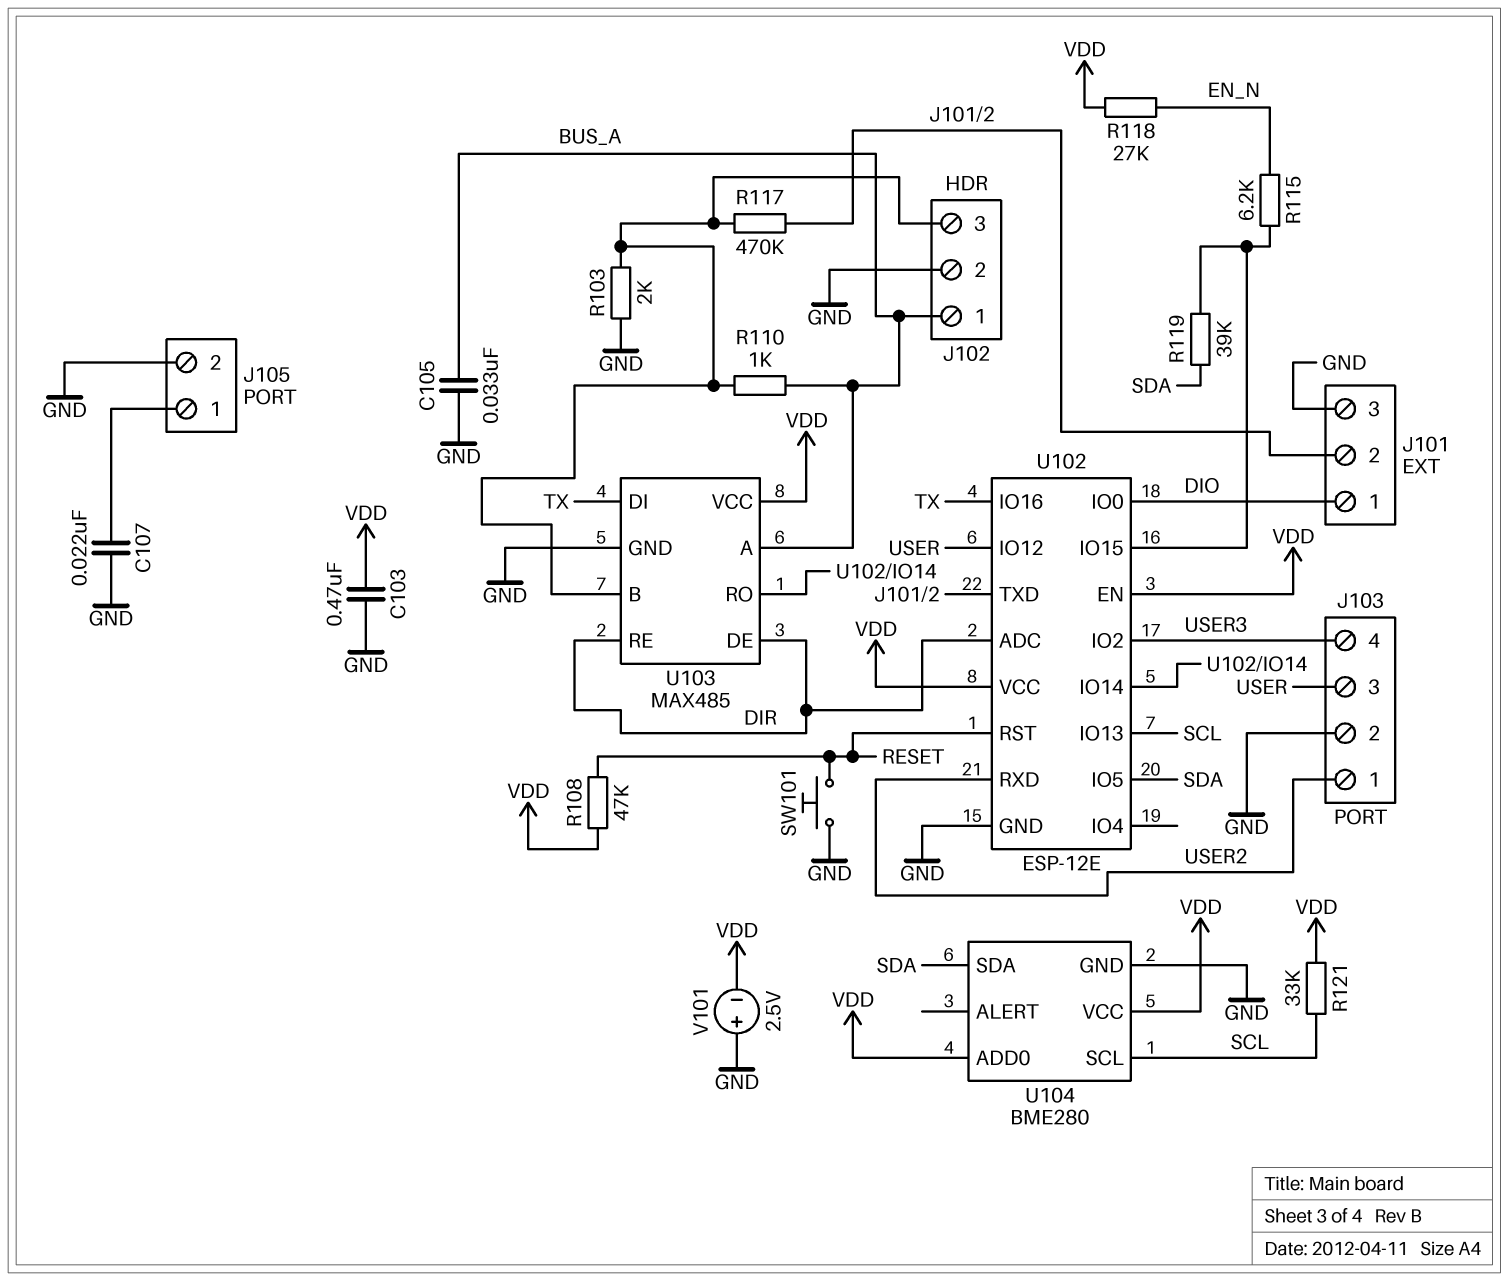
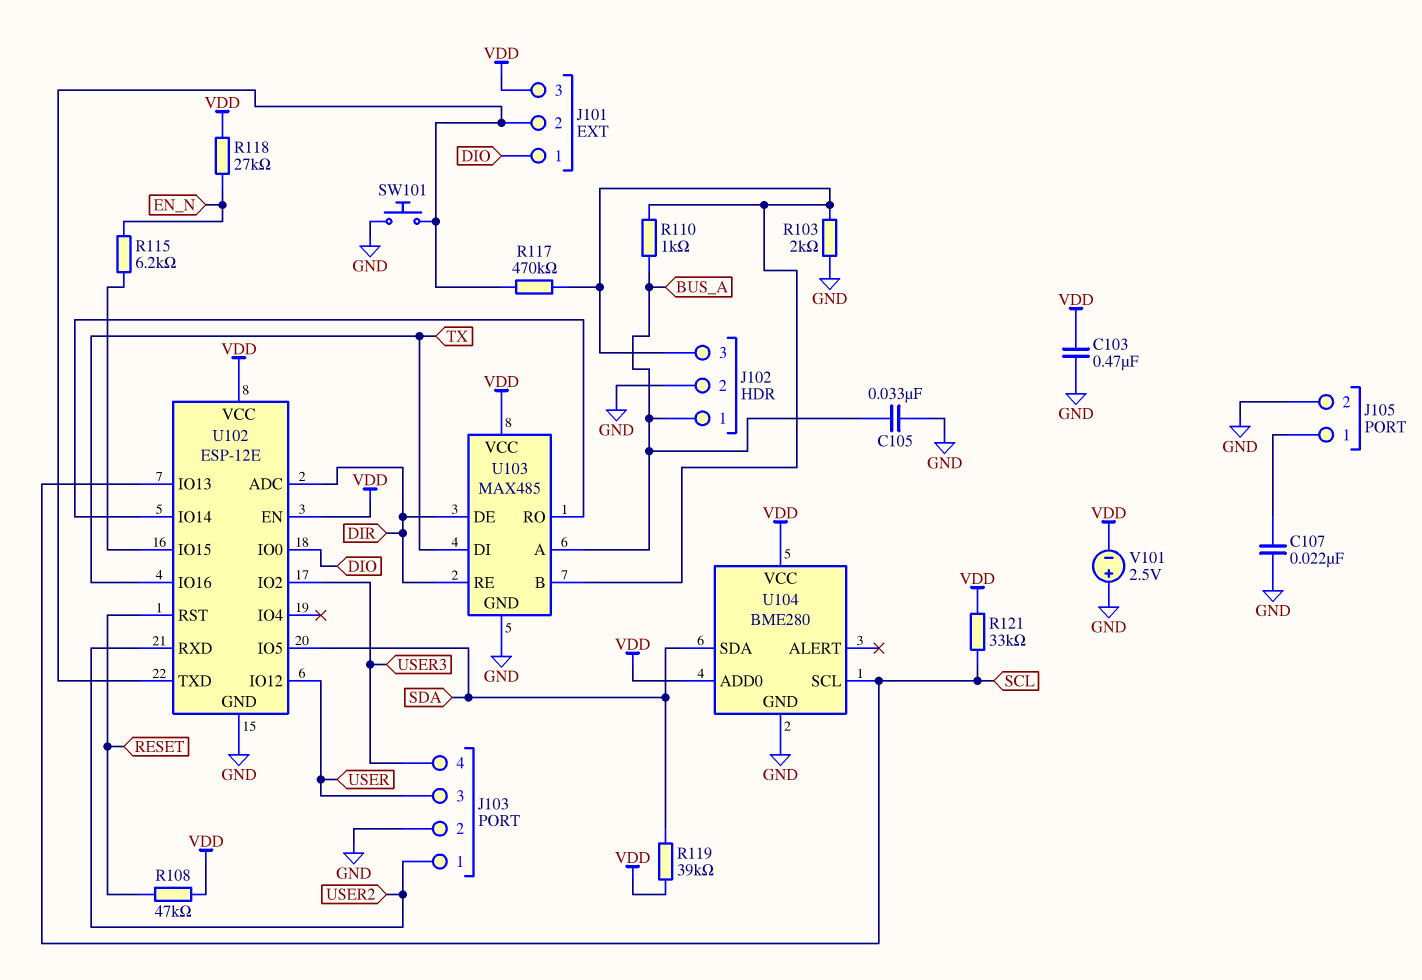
J101 pin 3: GND -> VDD
R119: 39k (SDA, U102/IO15) -> 39k (SDA, VDD)
SW101: button (GND, RESET) -> button (GND, J101/2)

